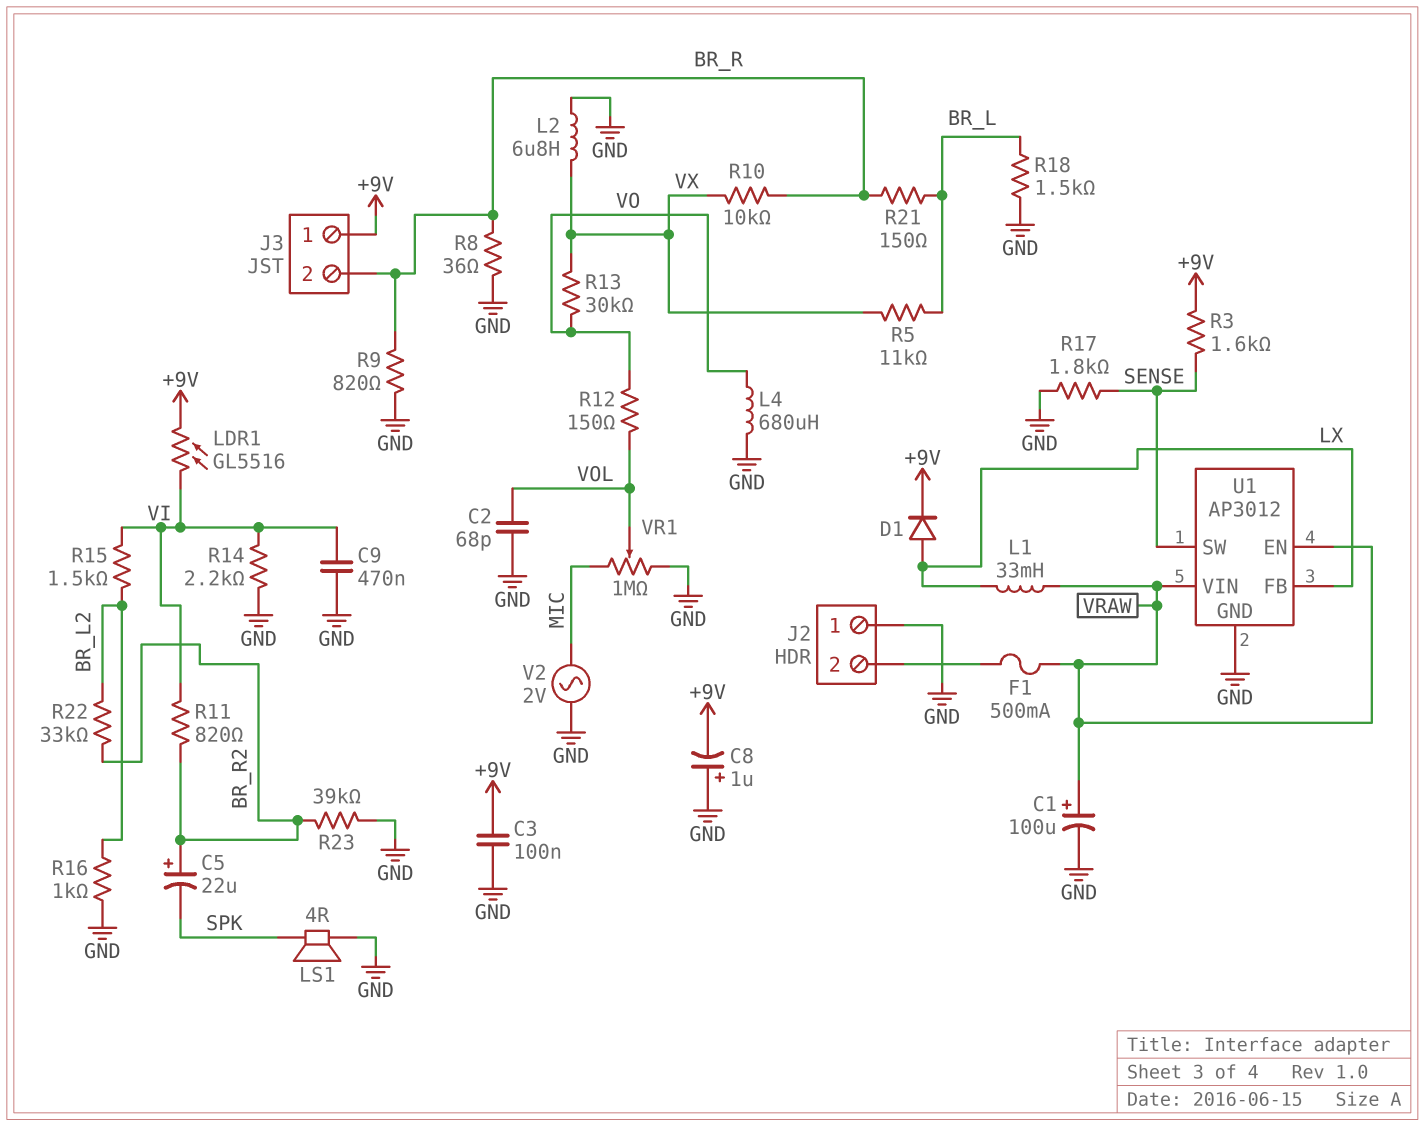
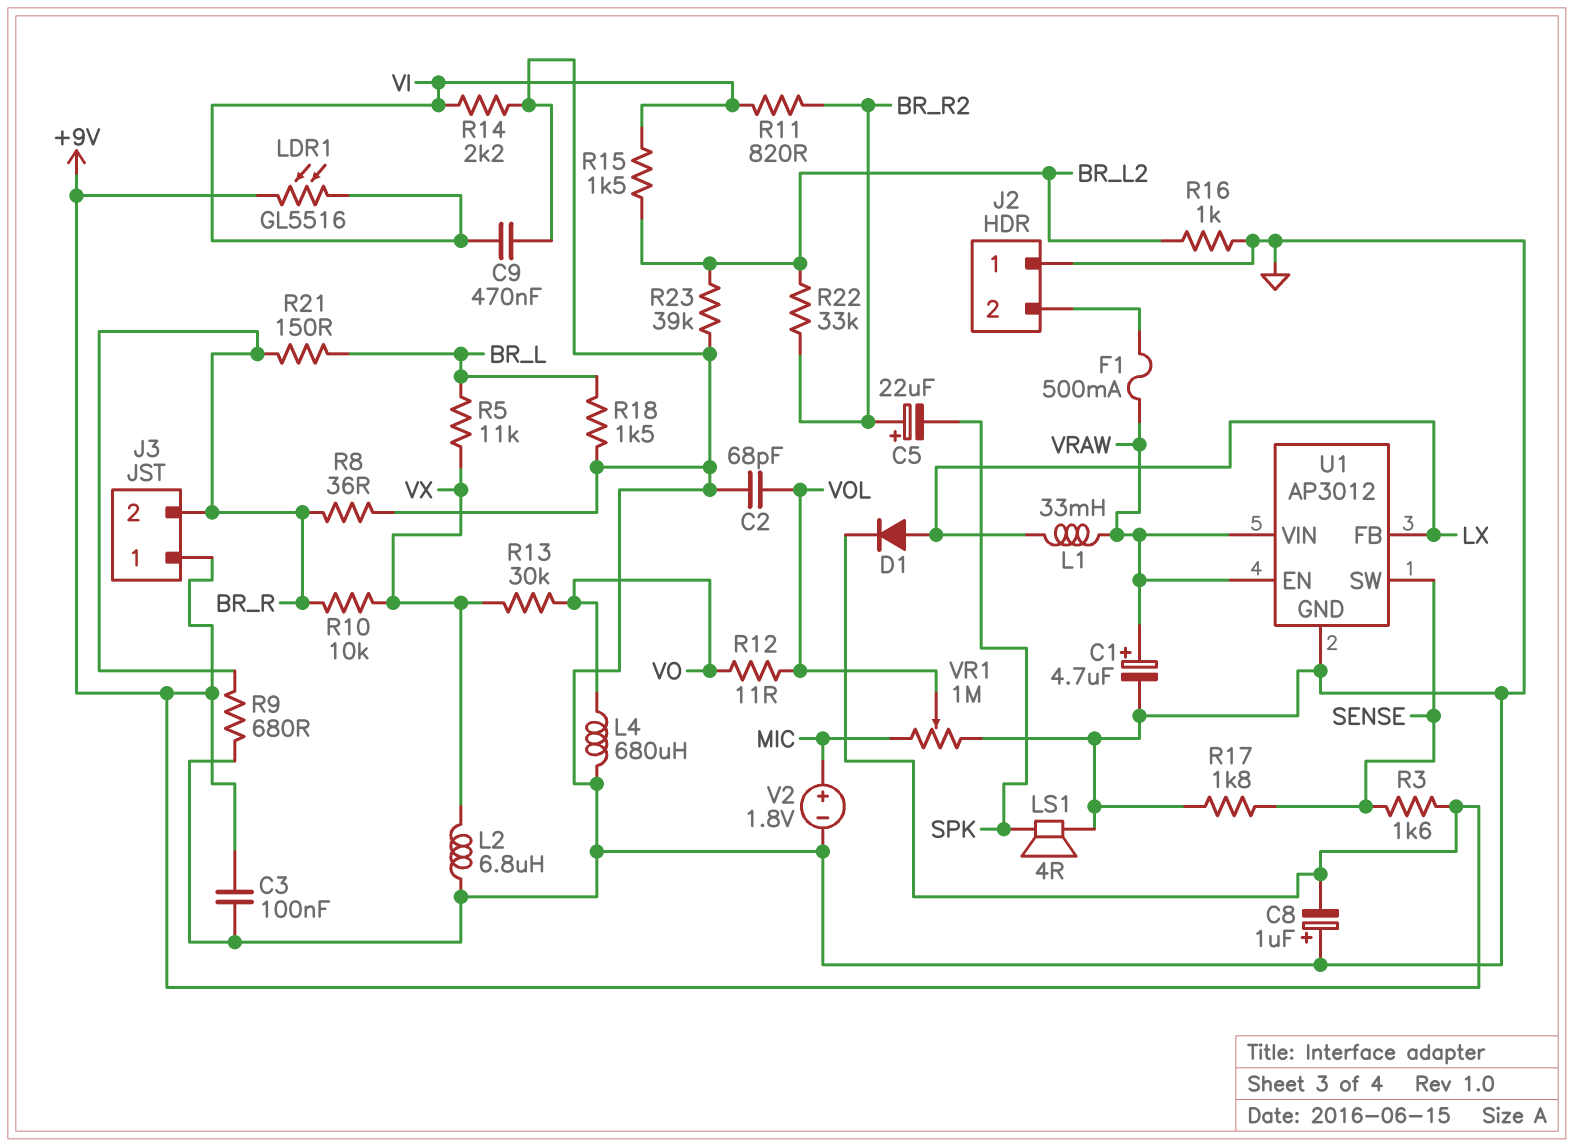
C1: 100uF (plus VRAW, minus GND) -> 4.7uF (plus VRAW, minus GND)
R9: 820 (BR_R, GND) -> 680 (BR_R, GND)
R12: 150 (VO, VOL) -> 11 (VO, VOL)
R23: 39k (BR_R2, GND) -> 39k (BR_L2, GND)
V2: AC 2V (GND, MIC) -> 1.8V (plus MIC, minus GND)

